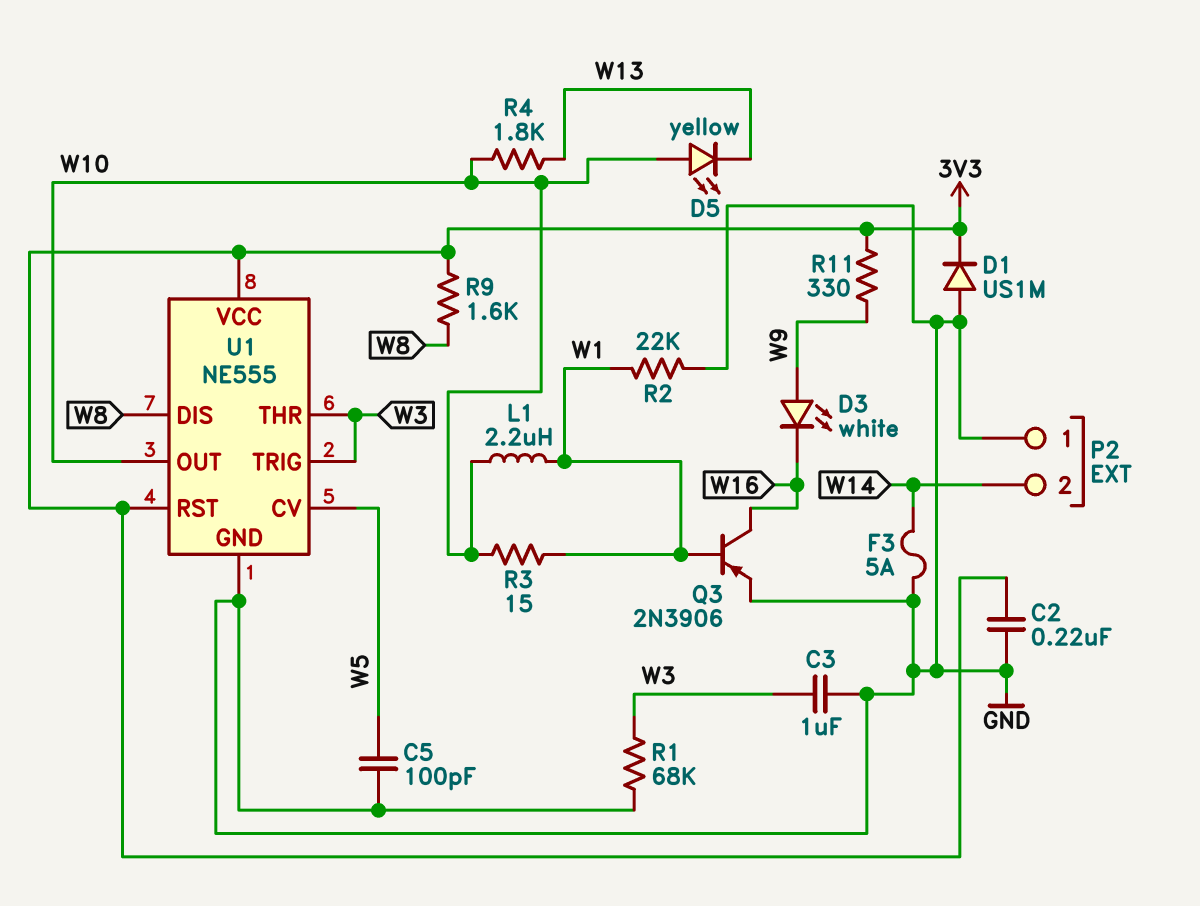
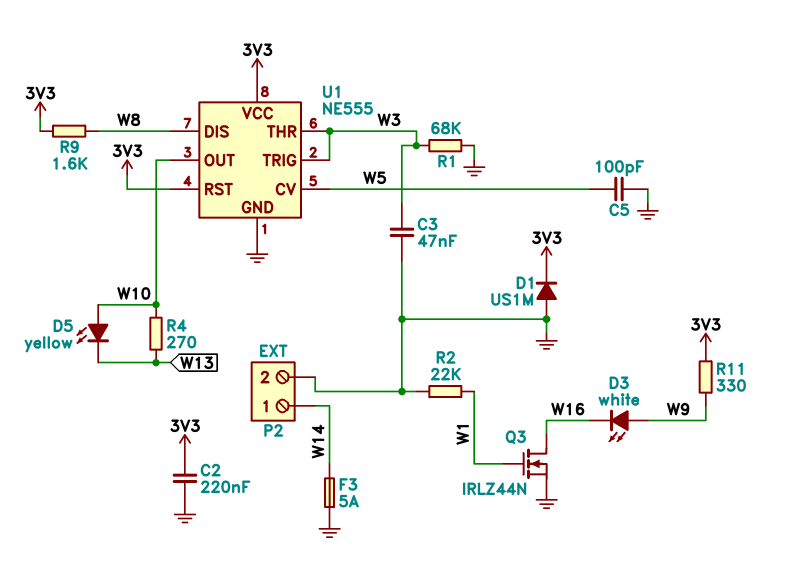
C3: 1uF (GND, W3) -> 47nF (GND, W3)
L1: 2.2uH (W1, W10) -> none
P2 pin 1: GND -> W14
P2 pin 2: W14 -> GND
Q3: PNP 2N3906 (B W1, C W16, E GND) -> NMOS IRLZ44N (G W1, D W16, S GND)
R3: 15 (W1, W10) -> none
R4: 1.8k (W10, W13) -> 270 (W10, W13)

